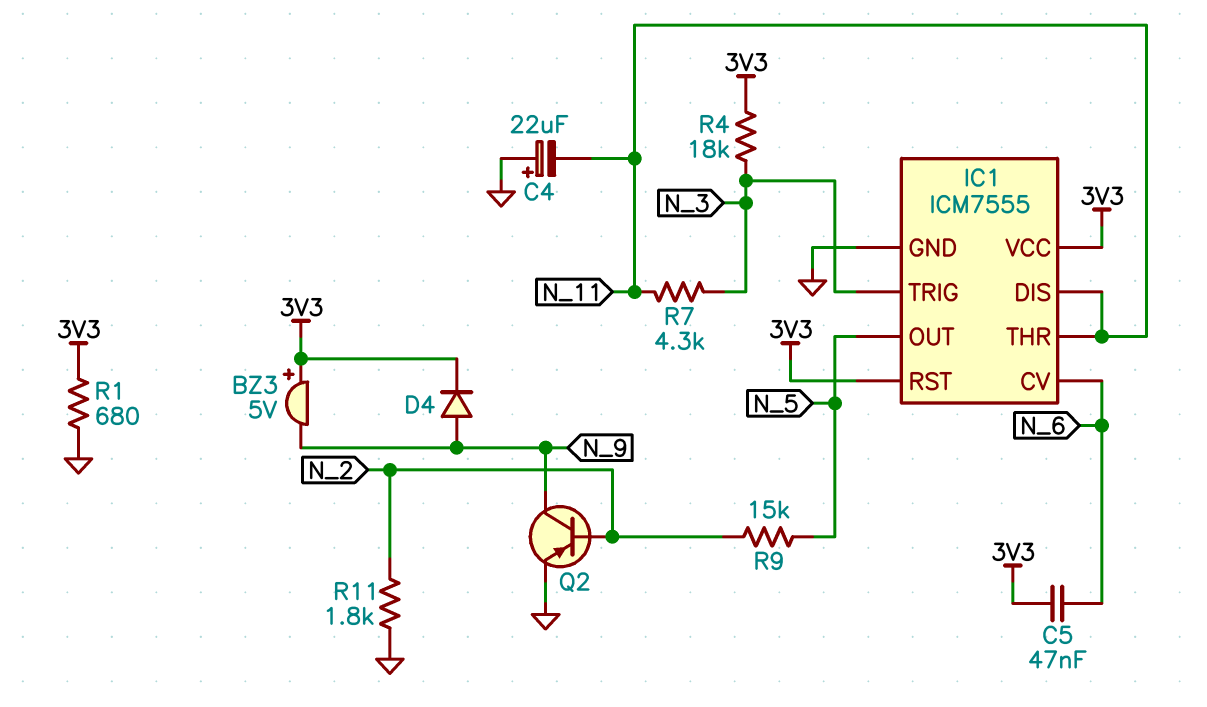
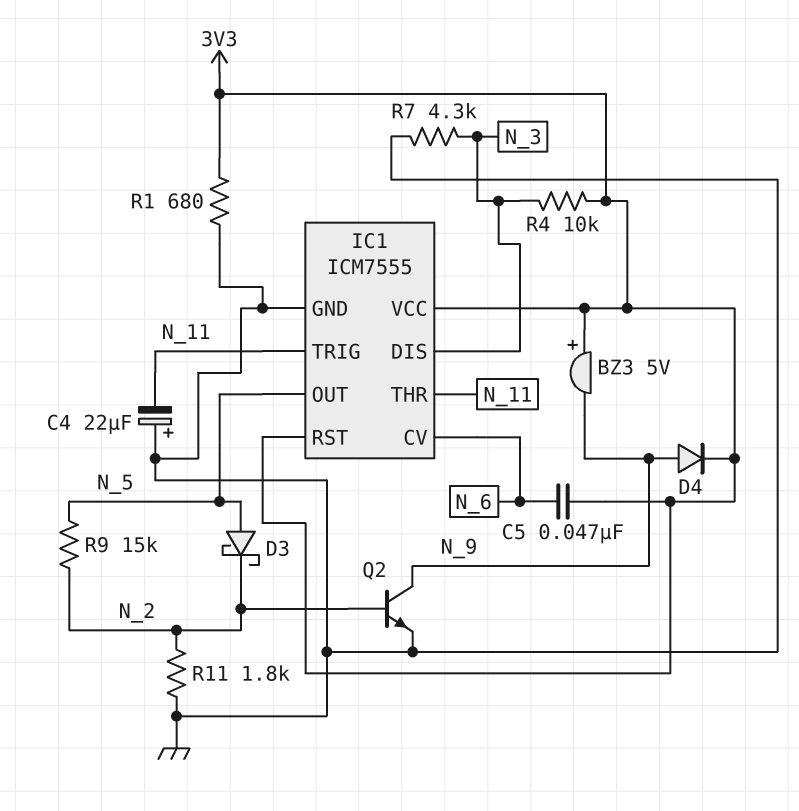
D3: none -> schottky (A N_5, K N_2)
IC1 pin DIS: N_11 -> N_3
IC1 pin TRIG: N_3 -> N_11
Q2: PNP (B N_2, C N_9, E GND) -> NPN (B N_2, C N_9, E GND)
R4: 18k (3V3, N_3) -> 10k (3V3, N_3)
R7: 4.3k (N_3, N_11) -> 4.3k (GND, N_3)

